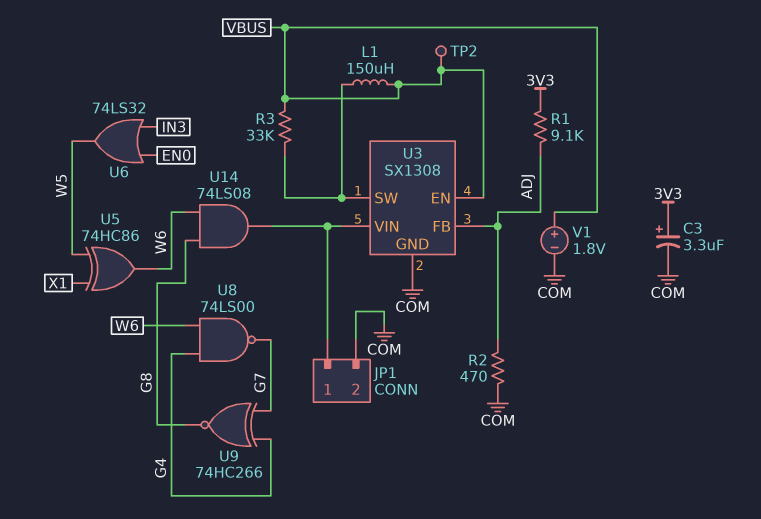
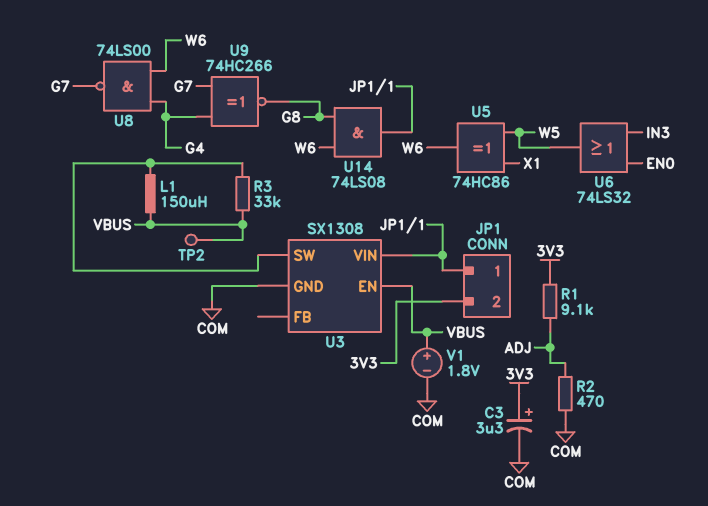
JP1 pin 2: COM -> 3V3
U3 pin FB: ADJ -> none

